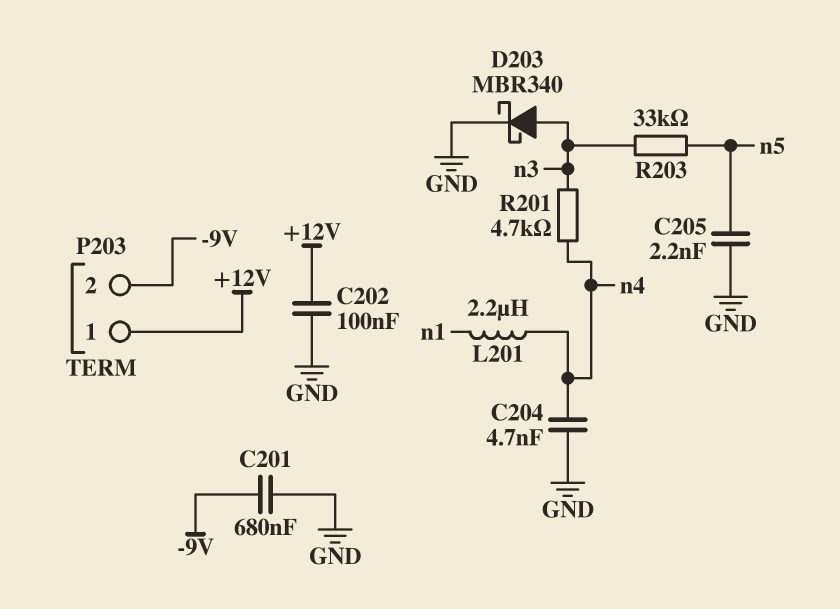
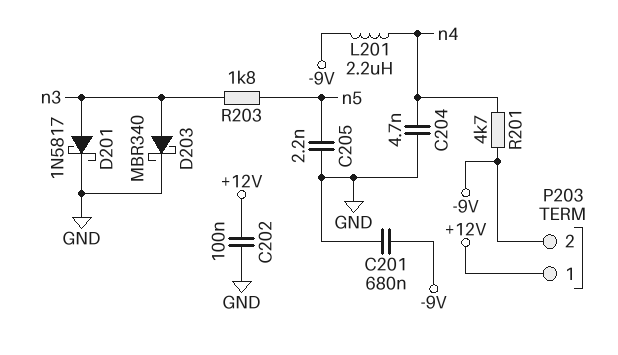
D201: none -> schottky 1N5817 (A n3, K GND)
L201: 2.2uH (n1, n4) -> 2.2uH (-9V, n4)
R201: 4.7k (n3, n4) -> 4.7k (-9V, n4)
R203: 33k (n3, n5) -> 1.8k (n3, n5)

